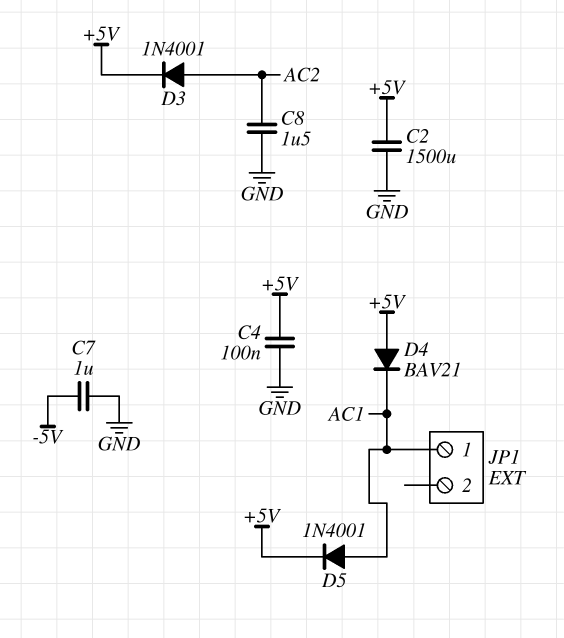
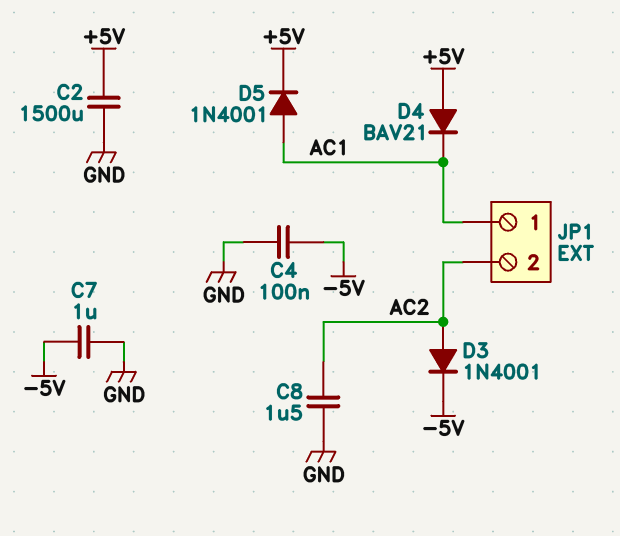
C4: 100nF (+5V, GND) -> 100nF (-5V, GND)
D3: diode 1N4001 (A AC2, K +5V) -> diode 1N4001 (A AC2, K -5V)
JP1 pin 2: none -> AC2

